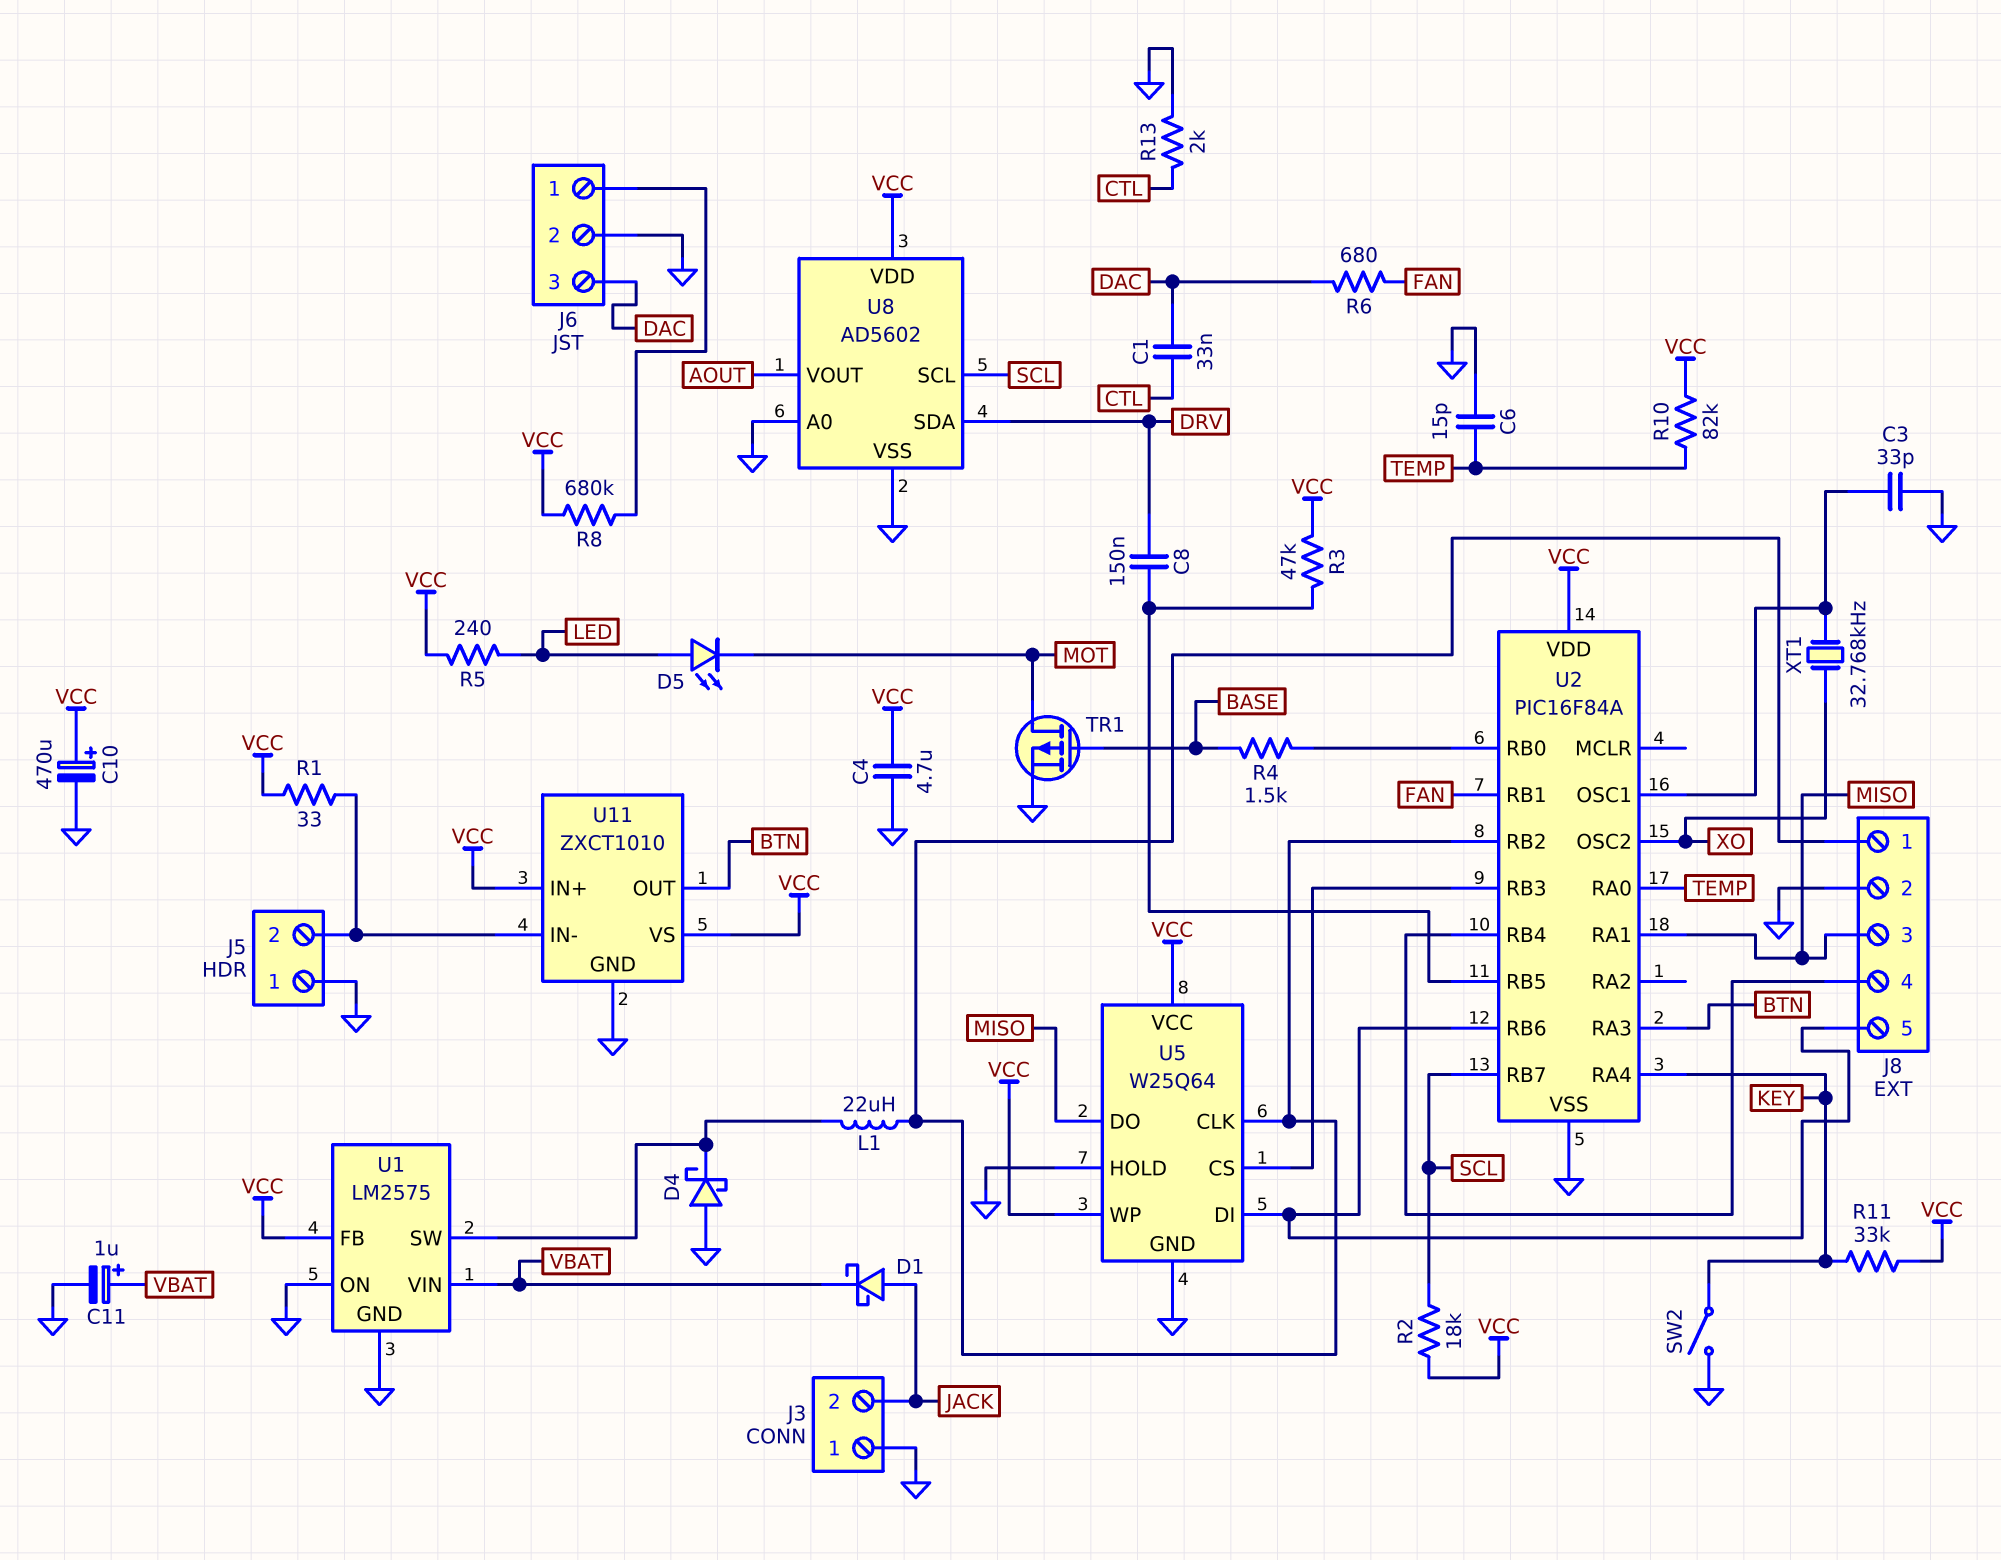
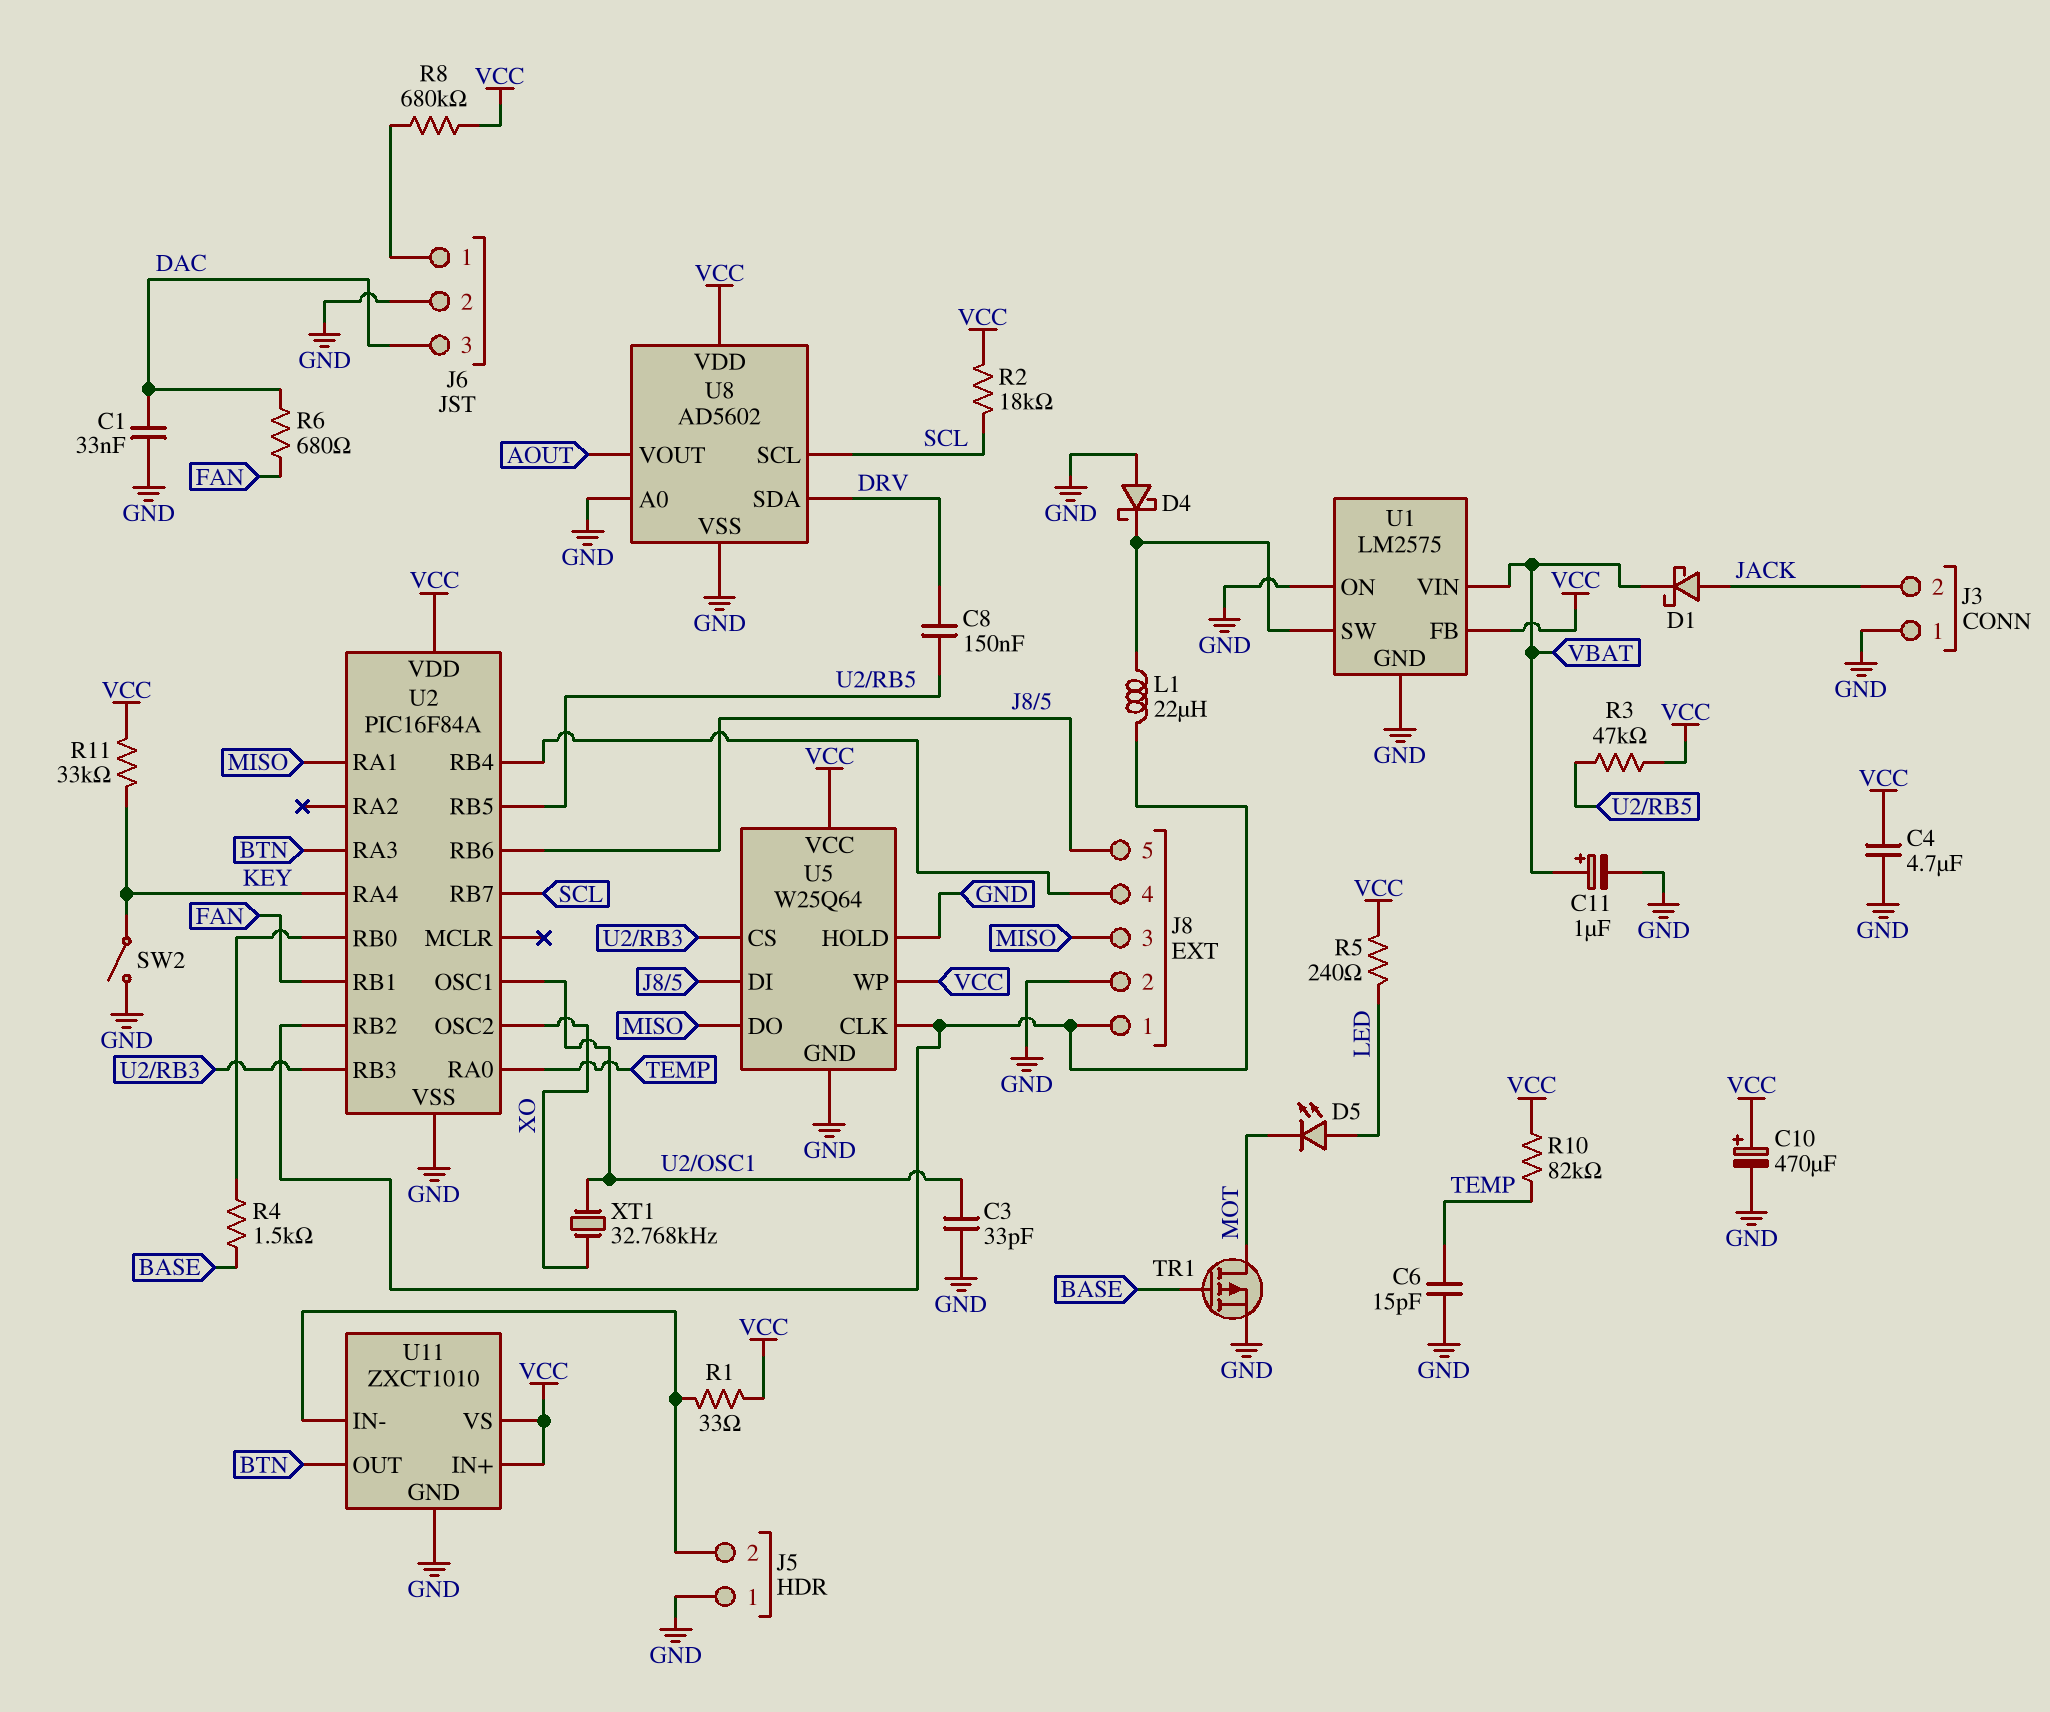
C1: 33nF (CTL, DAC) -> 33nF (DAC, GND)
R13: 2k (CTL, GND) -> none

